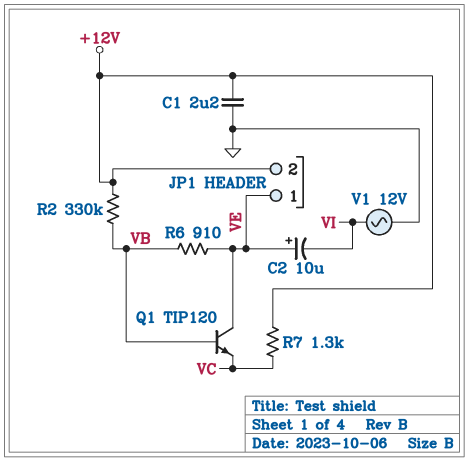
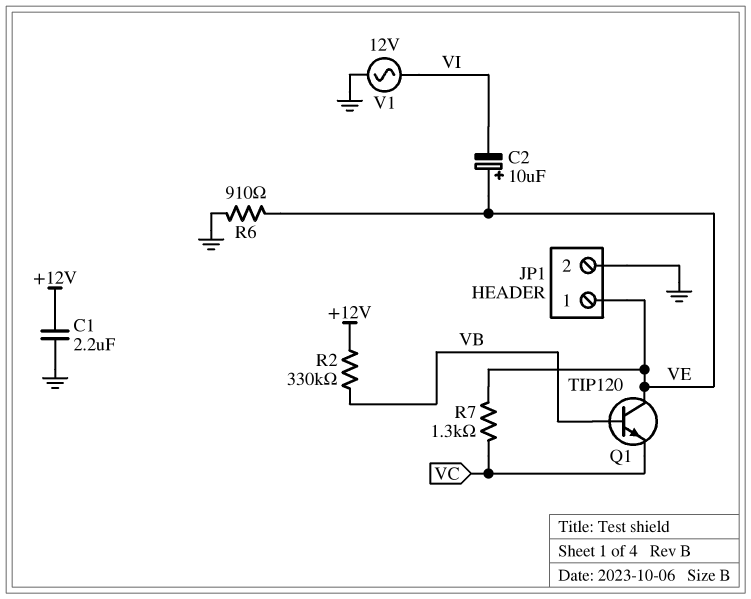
JP1 pin 2: +12V -> GND
R6: 910 (VB, VE) -> 910 (GND, VE)
R7: 1.3k (+12V, VC) -> 1.3k (VC, VE)

